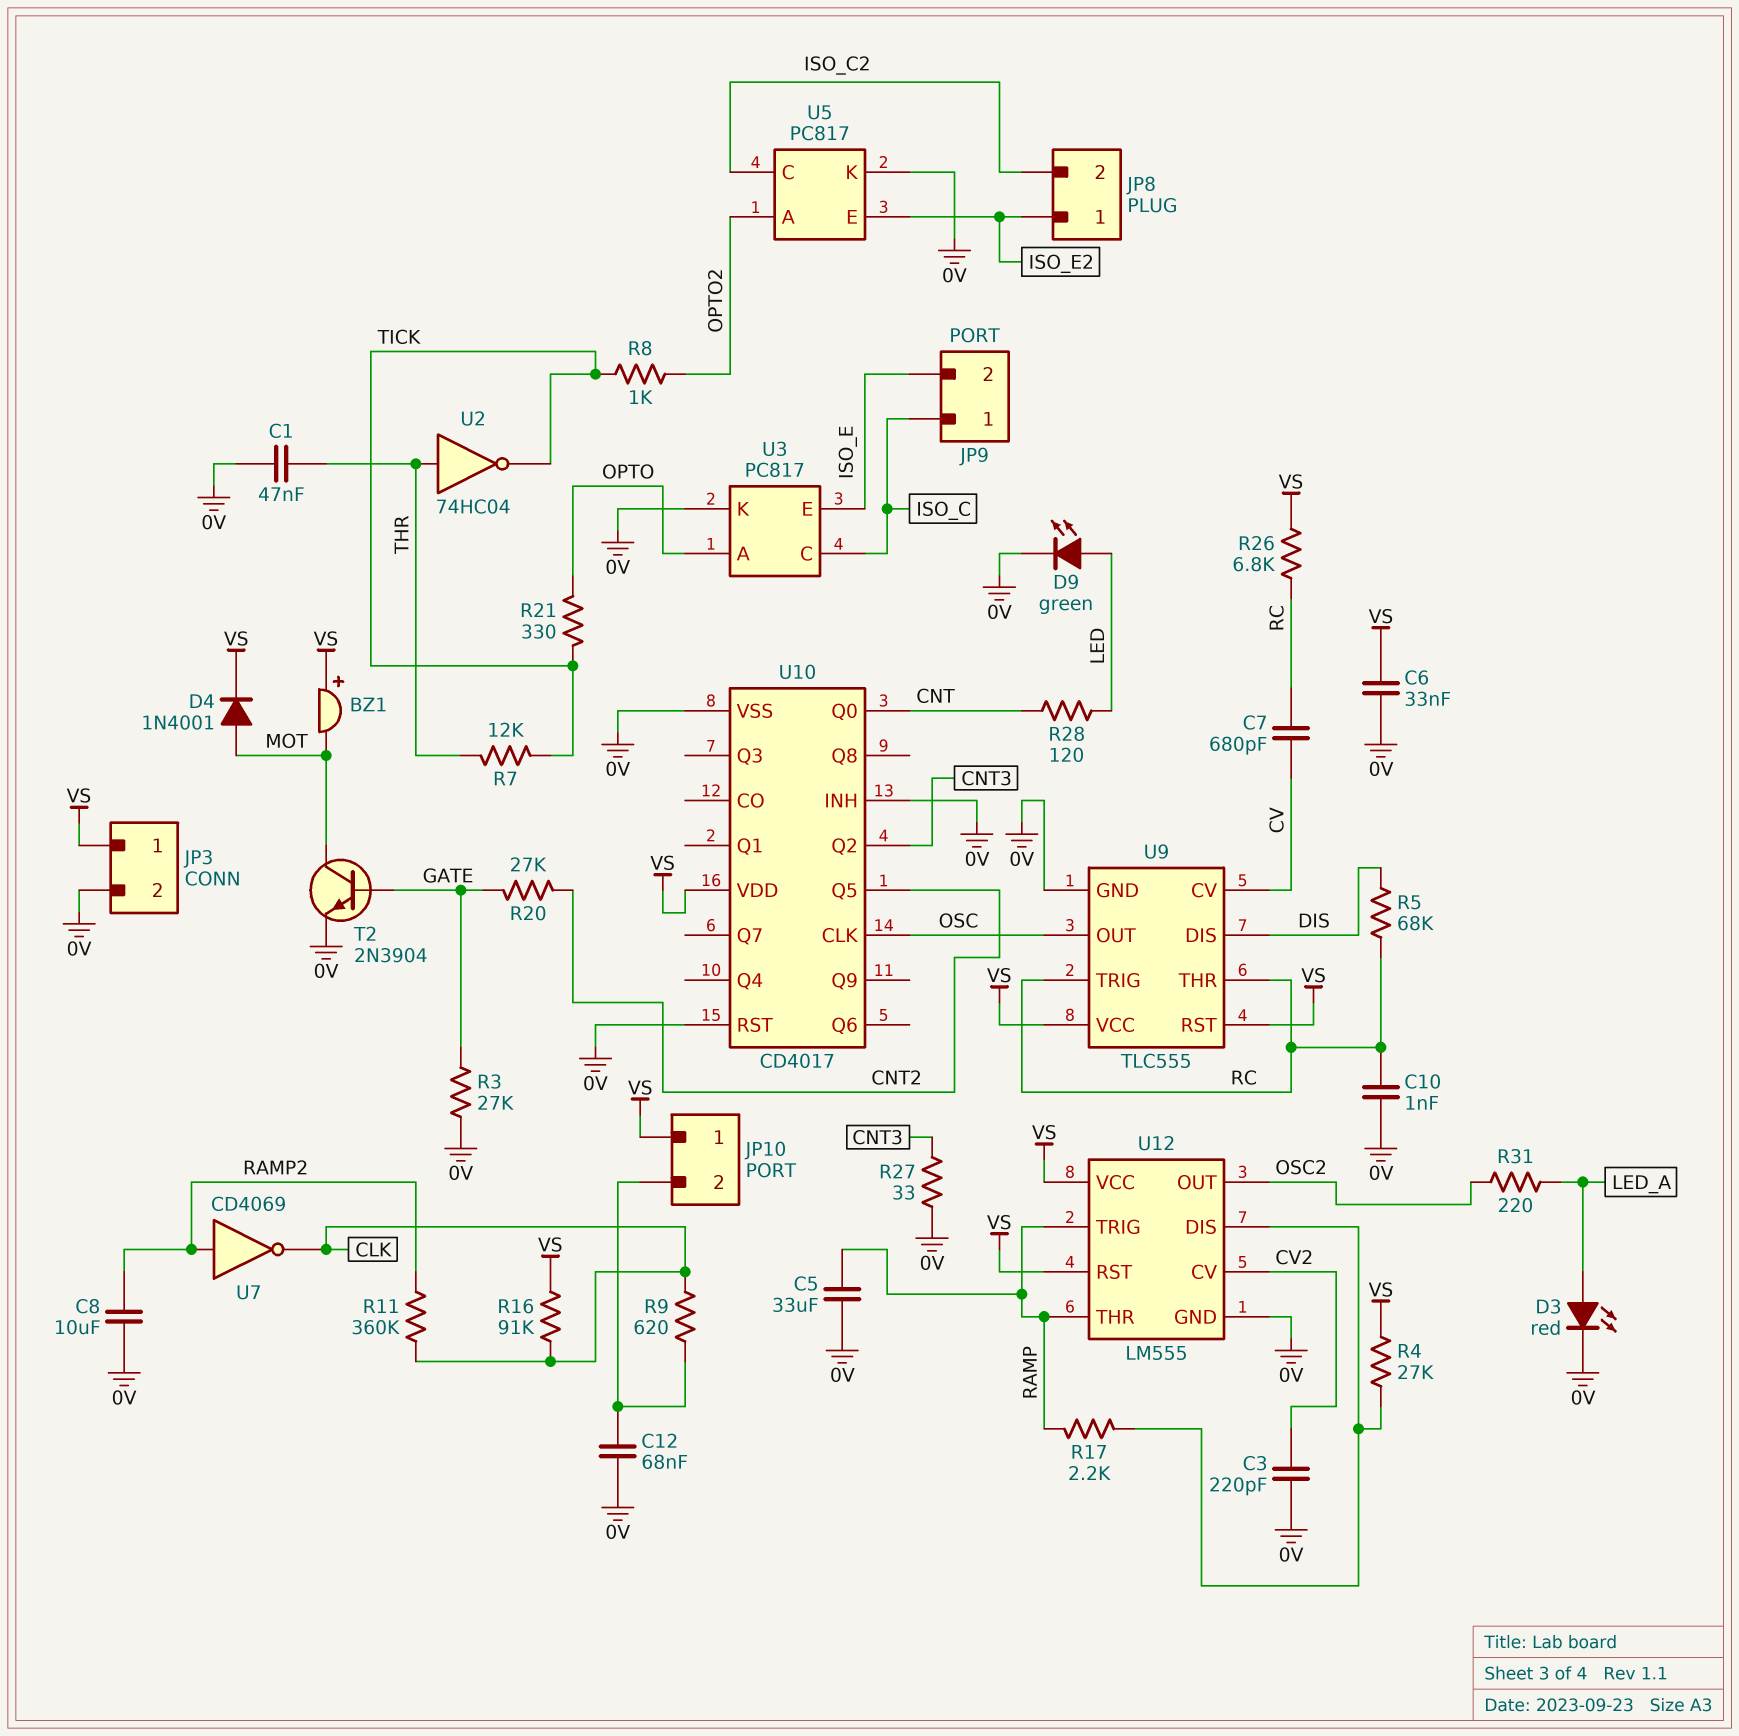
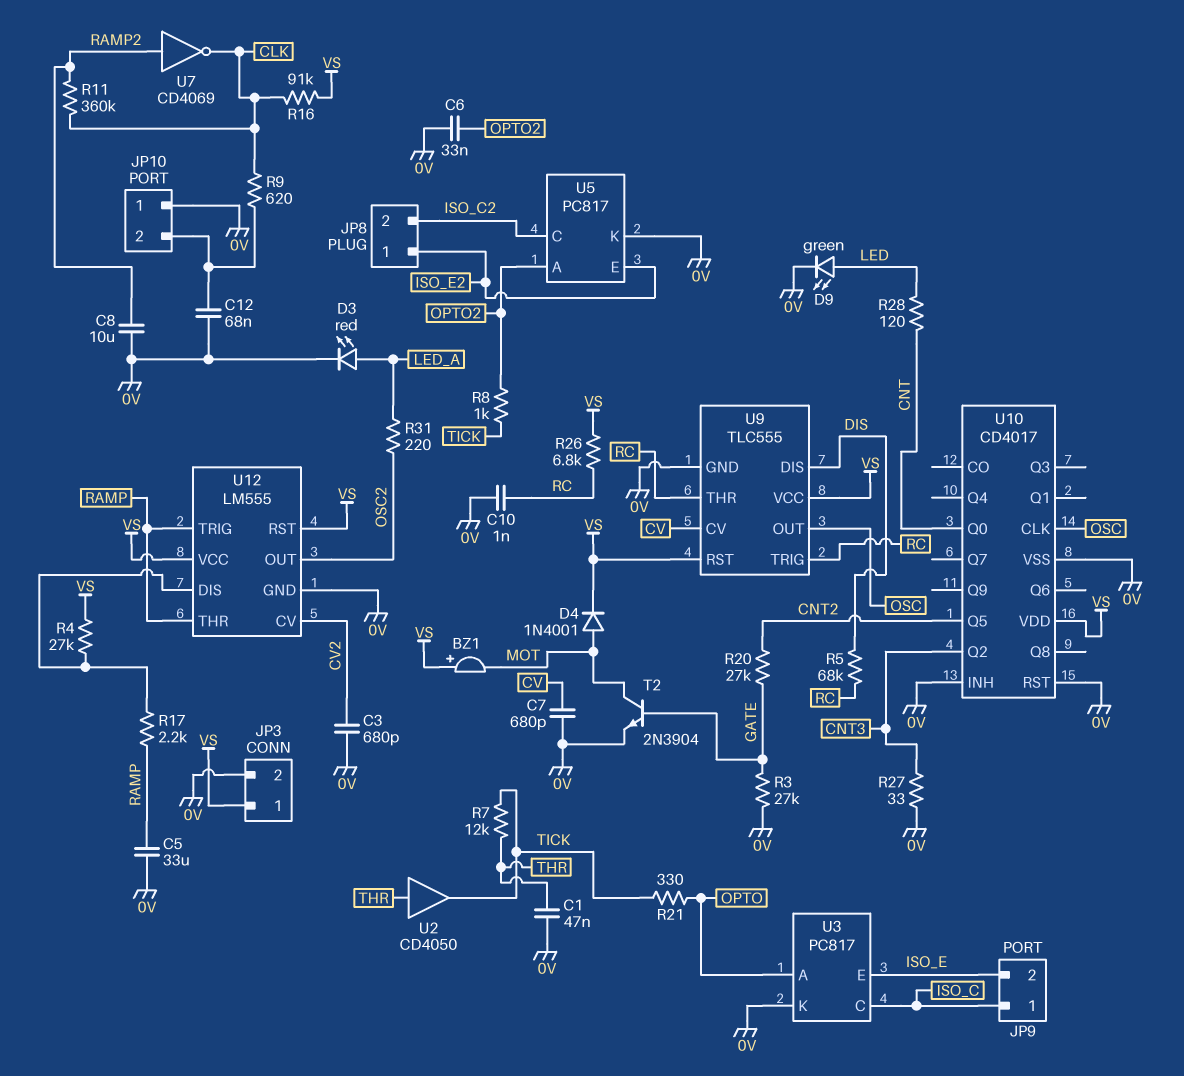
C3: 220pF (0V, CV2) -> 680pF (0V, CV2)
C6: 33nF (0V, VS) -> 33nF (0V, OPTO2)
C7: 680pF (CV, RC) -> 680pF (0V, CV)
JP10 pin 1: VS -> 0V
U2: NOT 74HC04 (in THR, out TICK) -> buffer CD4050 (in THR, out TICK)

